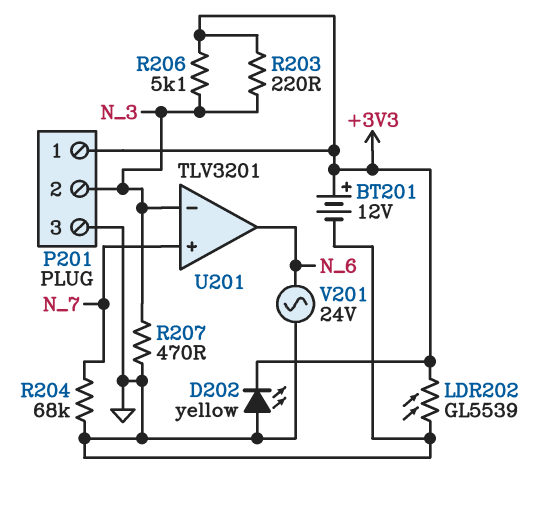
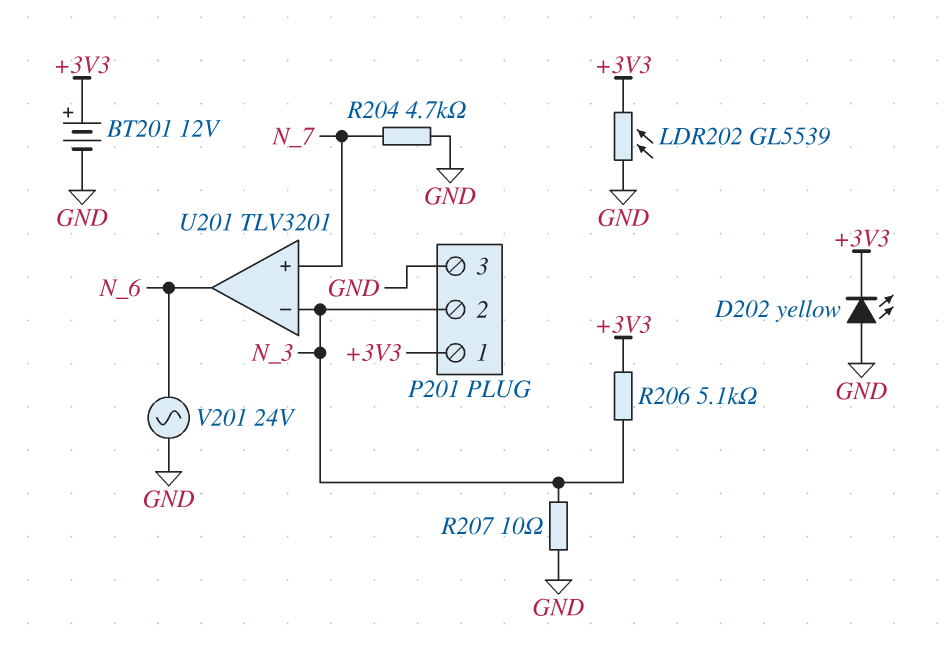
R203: 220 (+3V3, N_3) -> none
R204: 68k (GND, N_7) -> 4.7k (GND, N_7)
R207: 470 (GND, N_3) -> 10 (GND, N_3)

